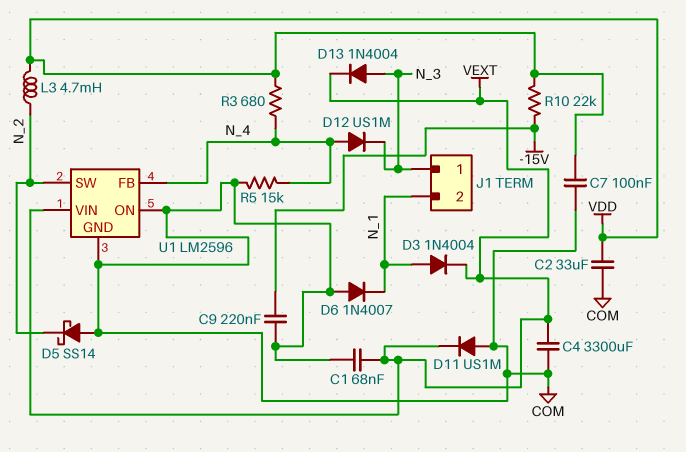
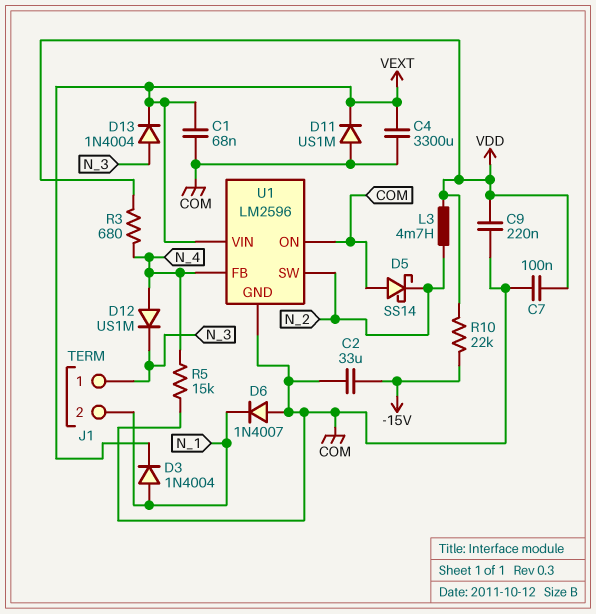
C2: 33uF (COM, VDD) -> 33uF (-15V, COM)
C9: 220nF (-15V, COM) -> 220nF (COM, VDD)

